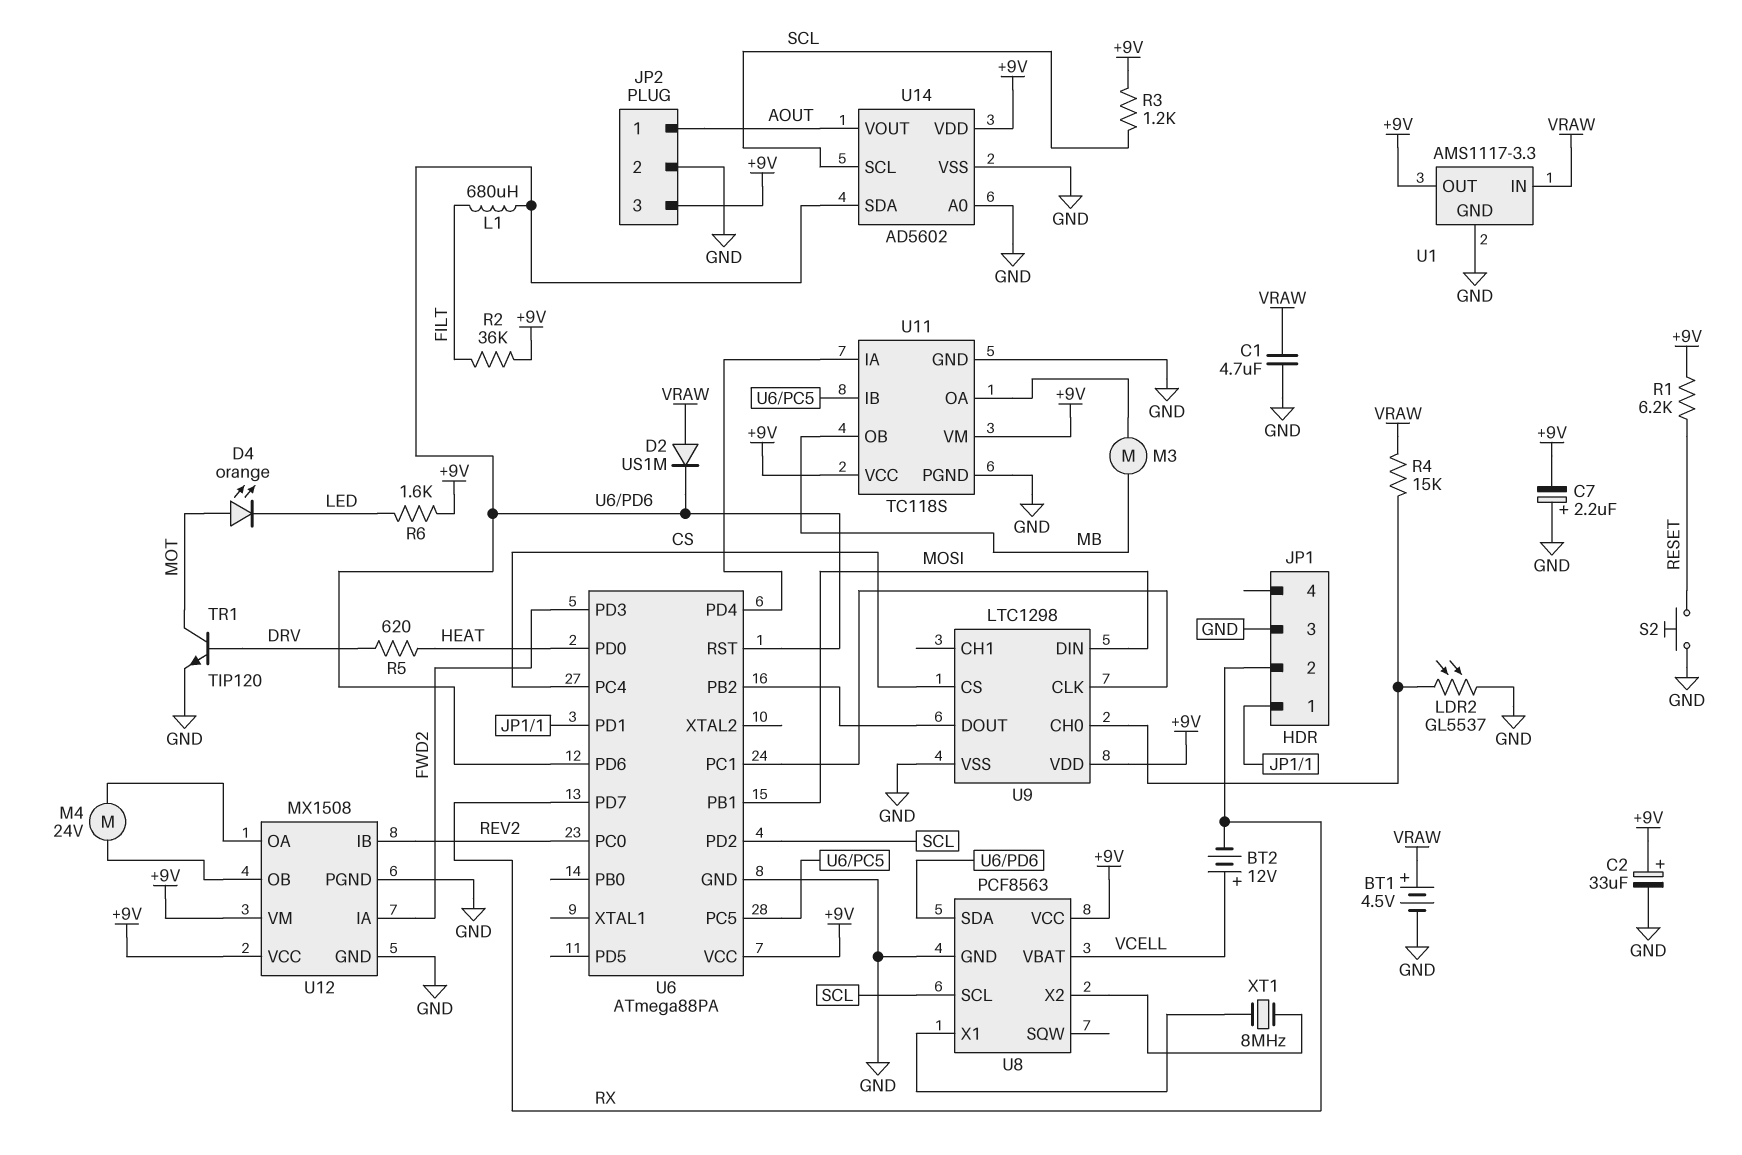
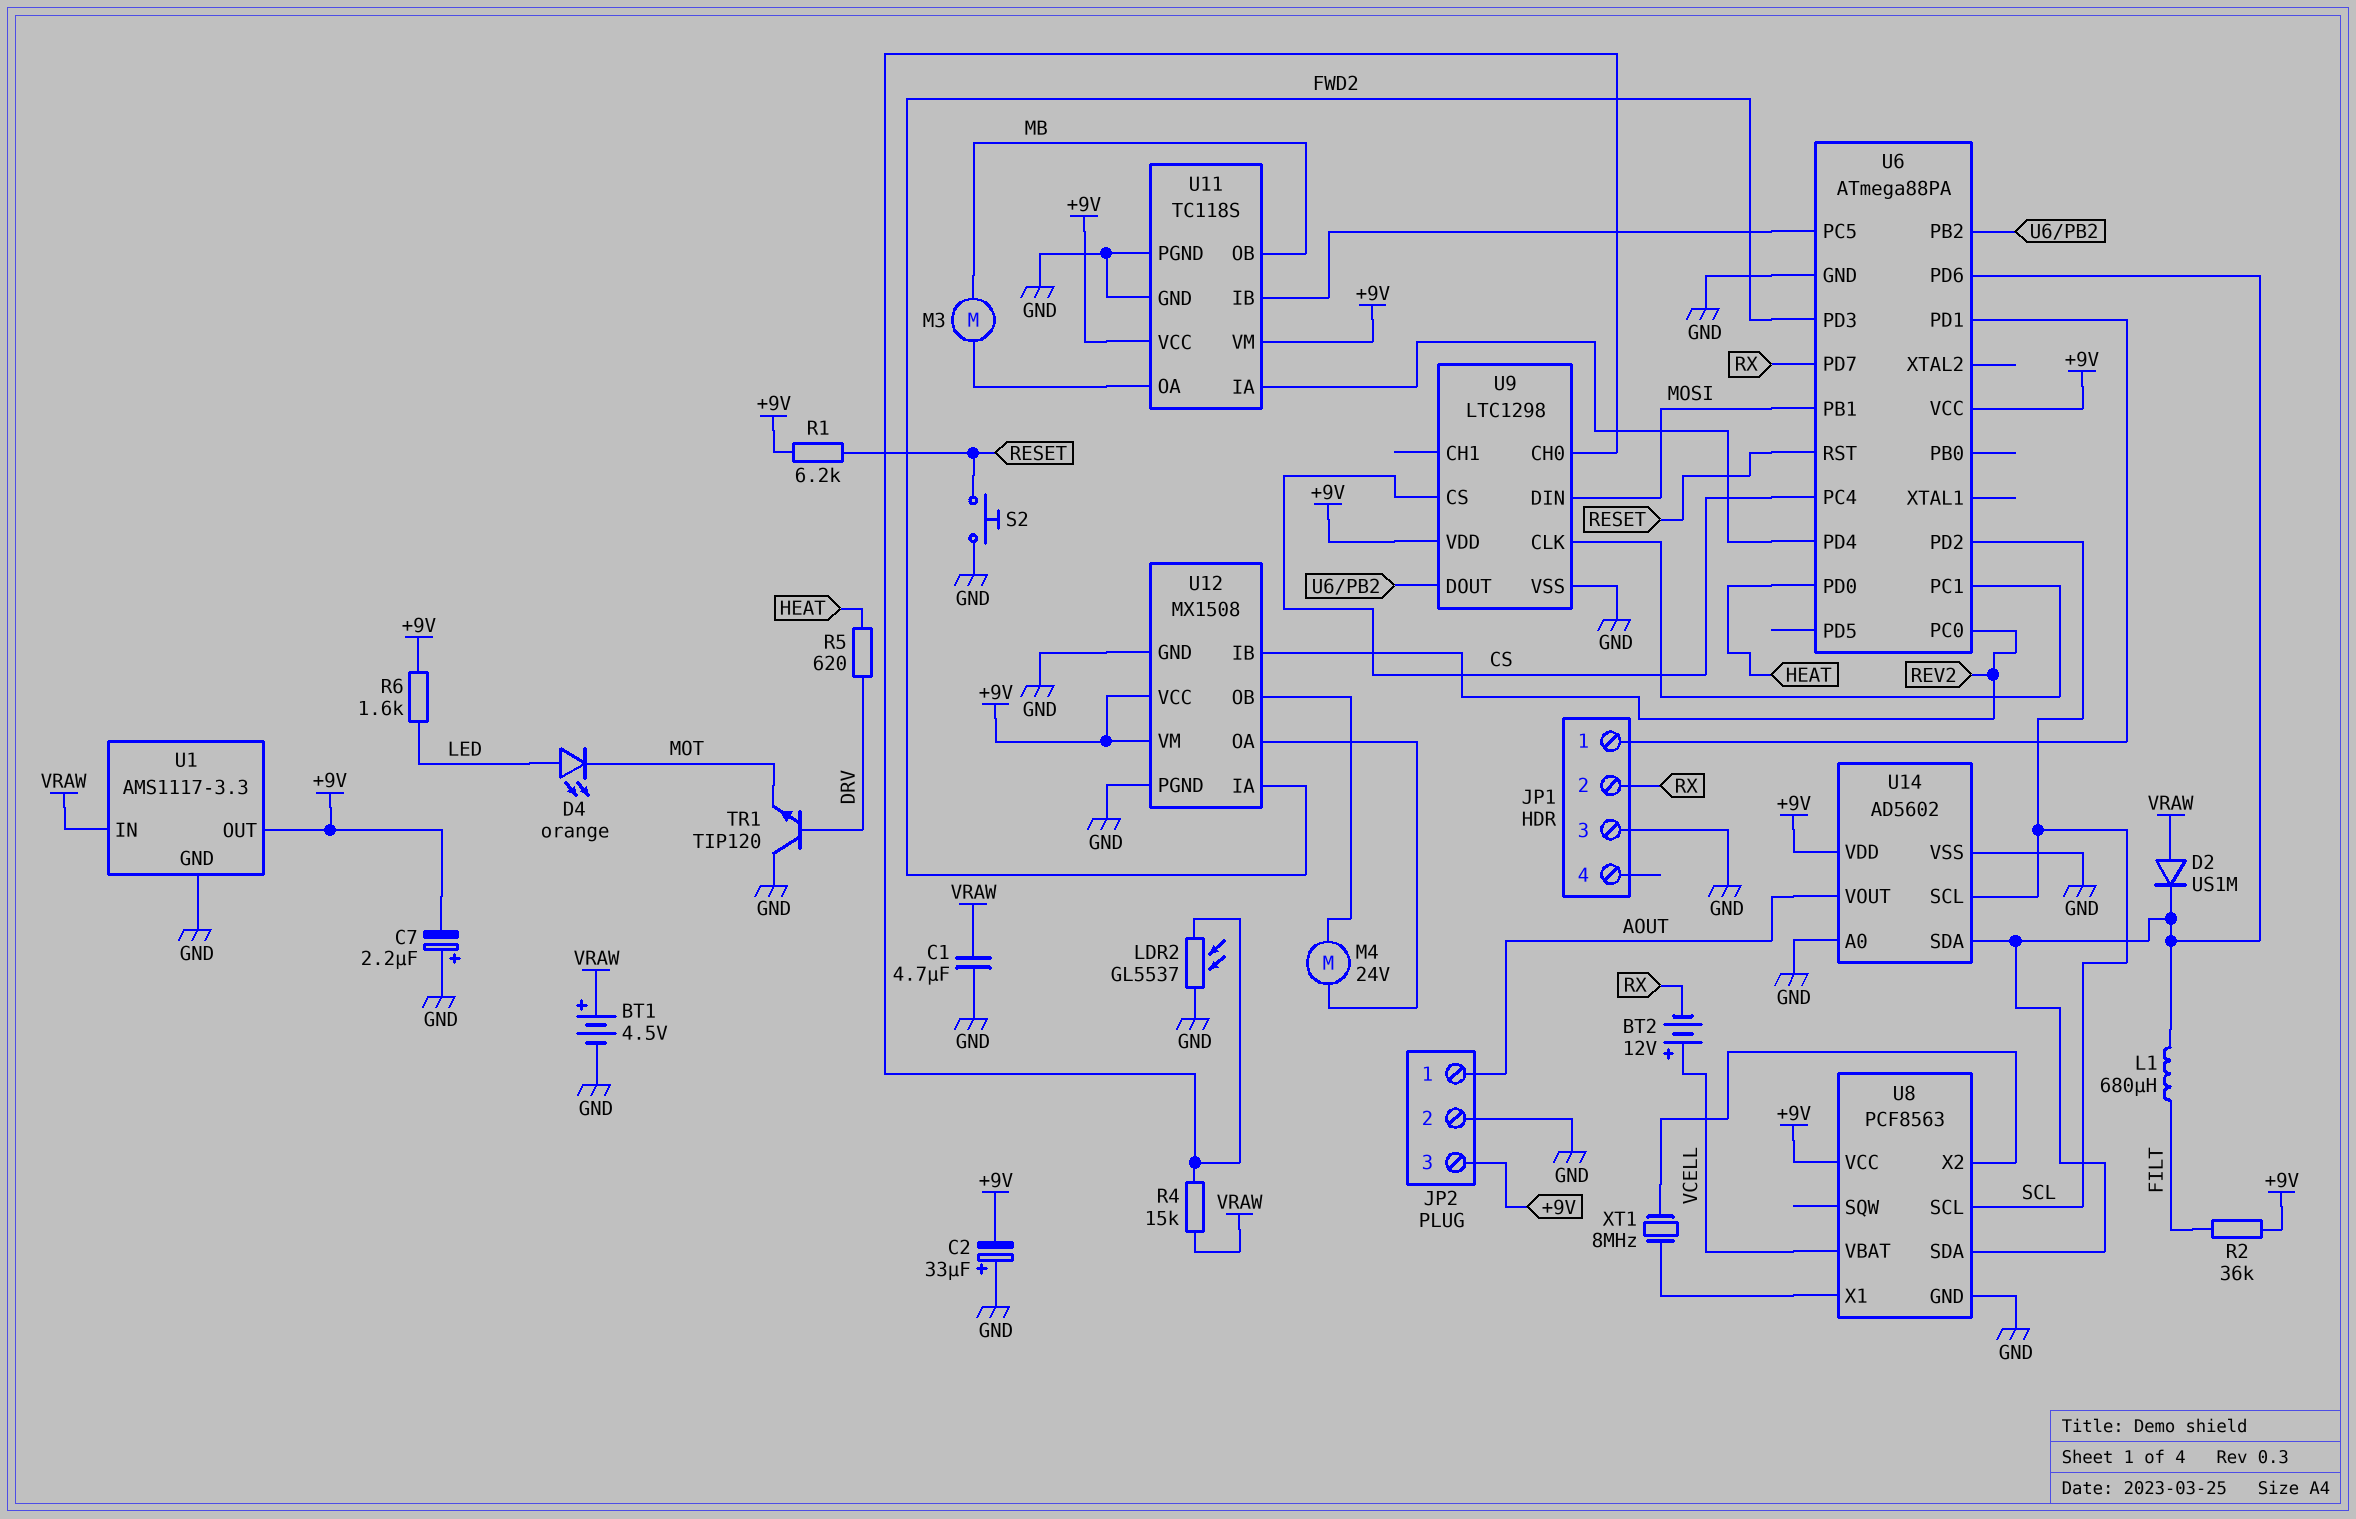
C2: 33uF (plus +9V, minus GND) -> 33uF (plus GND, minus +9V)
D4: LED orange (A MOT, K LED) -> LED orange (A LED, K MOT)
R3: 1.2k (+9V, SCL) -> none
TR1: NPN TIP120 (B DRV, C MOT, E GND) -> NPN TIP120 (B DRV, C GND, E MOT)
U6 pin RST: U6/PD6 -> RESET

